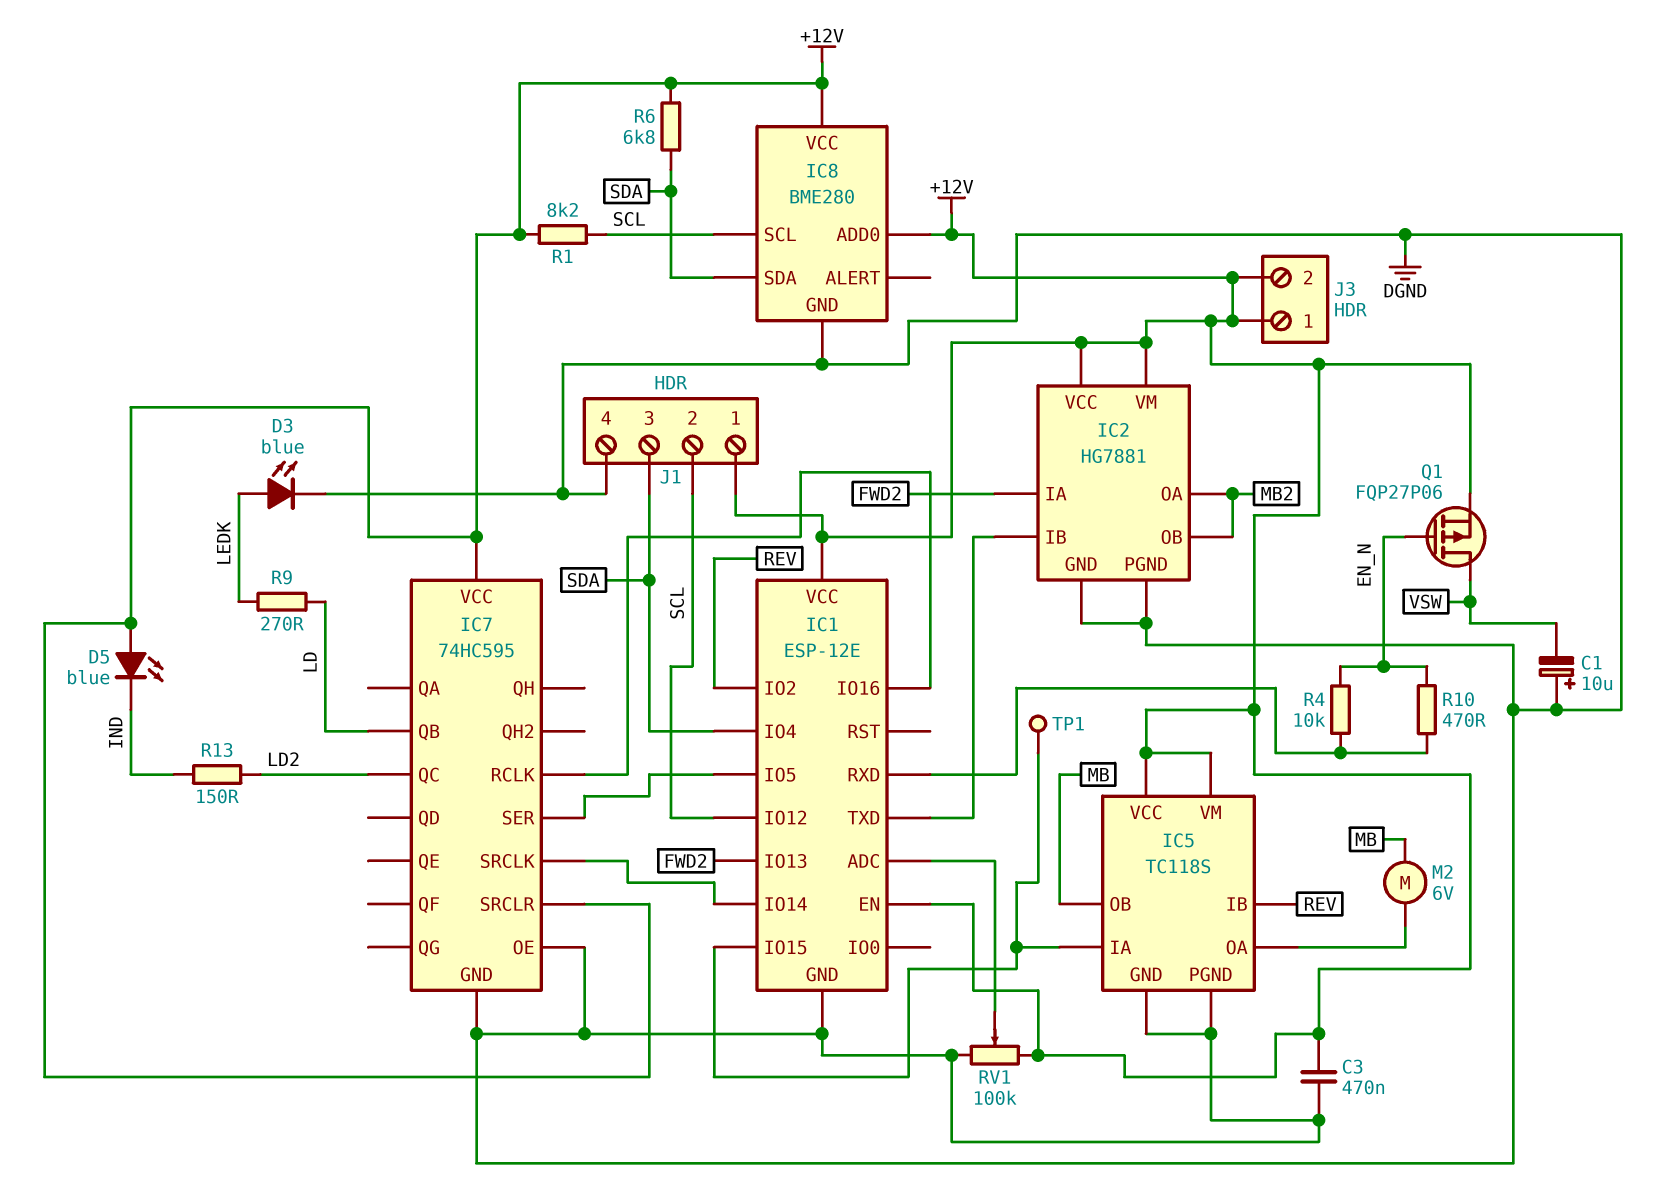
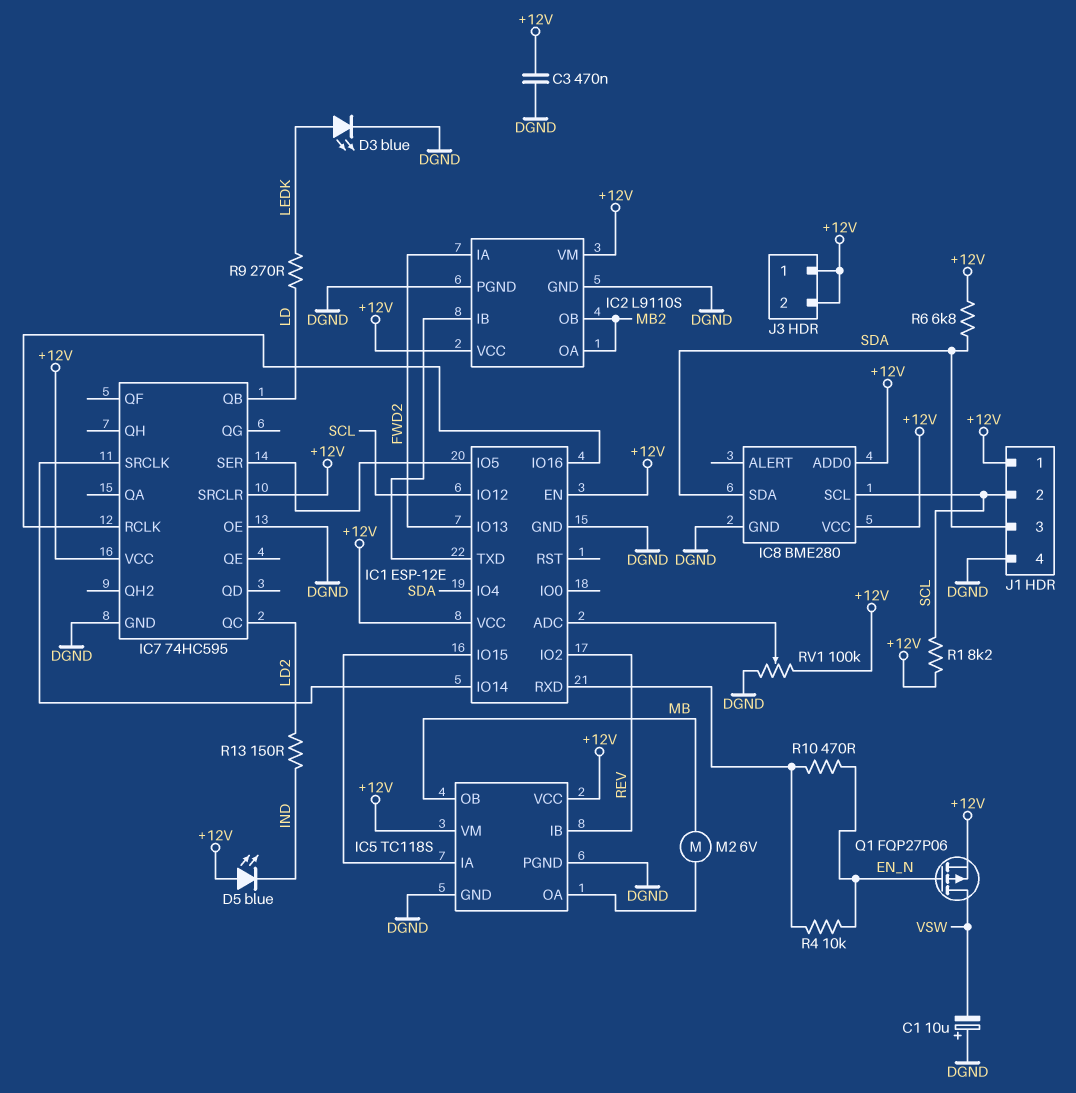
IC2: HG7881 -> L9110S
TP1: test point (IC1/IO15) -> none

